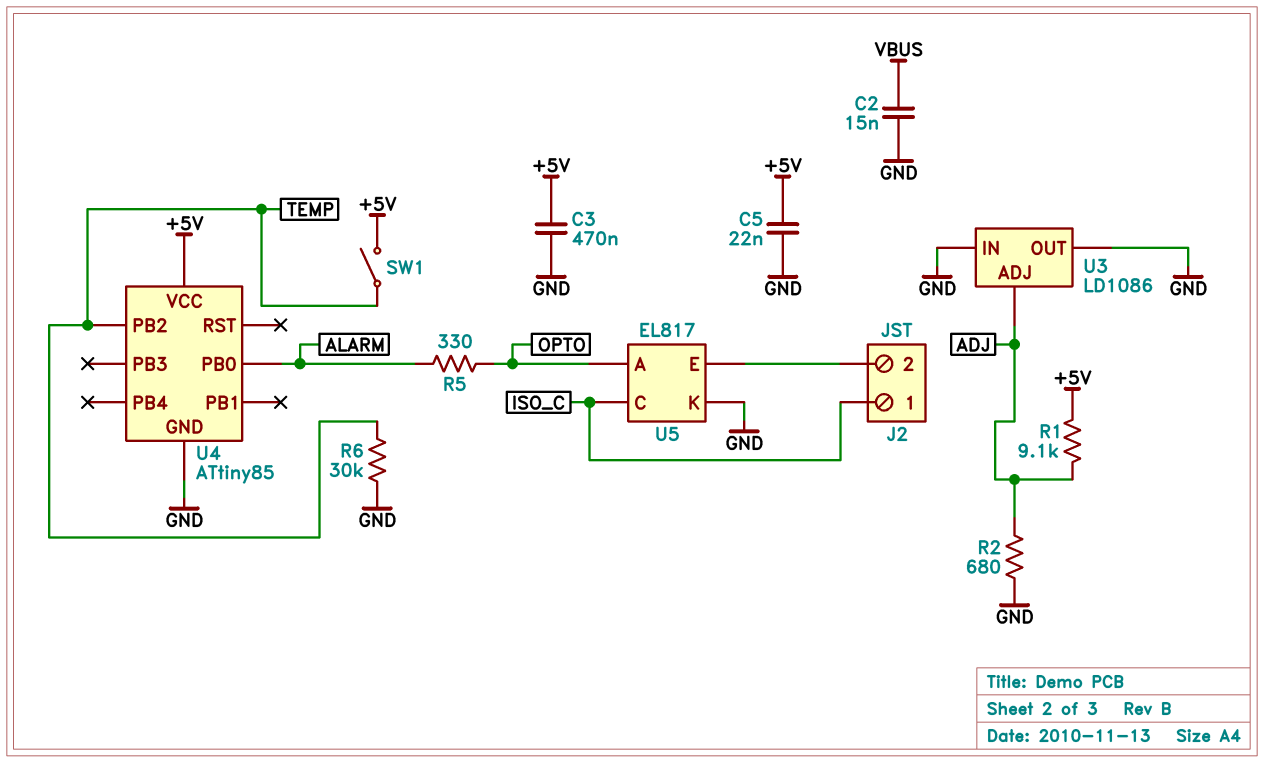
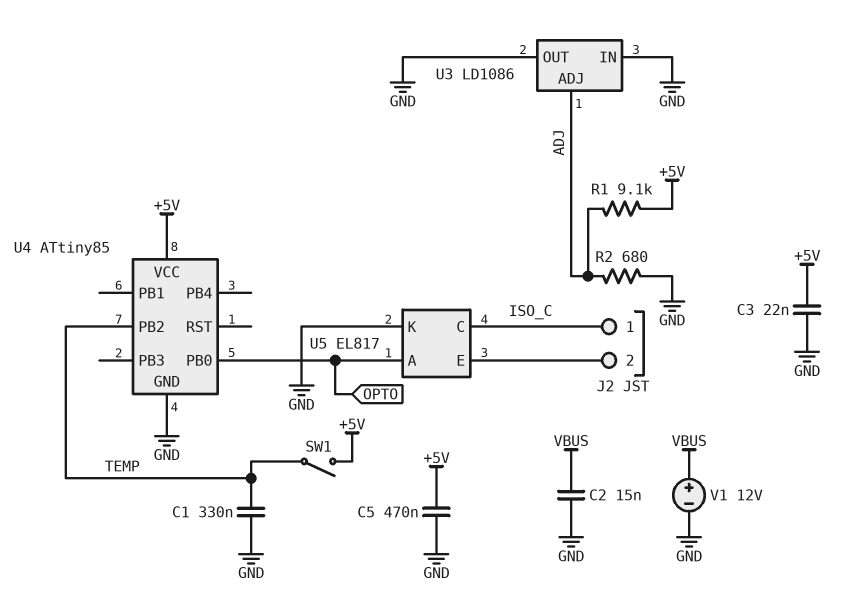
C1: none -> 330nF (GND, TEMP)
C3: 470nF (+5V, GND) -> 22nF (+5V, GND)
C5: 22nF (+5V, GND) -> 470nF (+5V, GND)
R5: 330 (ALARM, OPTO) -> none
R6: 30k (GND, TEMP) -> none
U4 pin PB0: ALARM -> OPTO
V1: none -> 12V (plus VBUS, minus GND)

